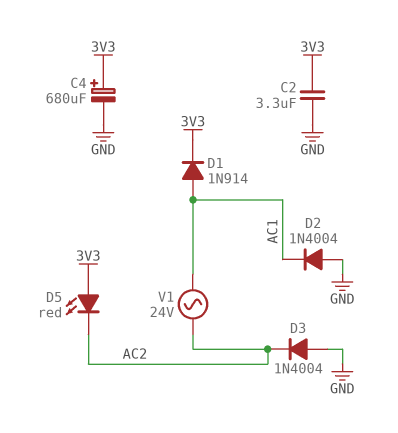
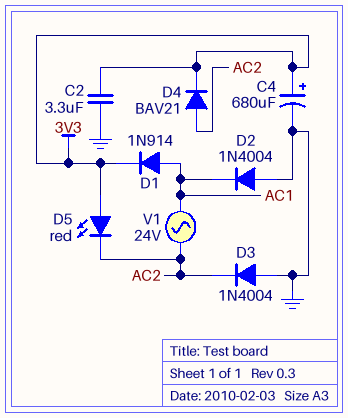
D4: none -> diode BAV21 (A AC2, K 3V3)

